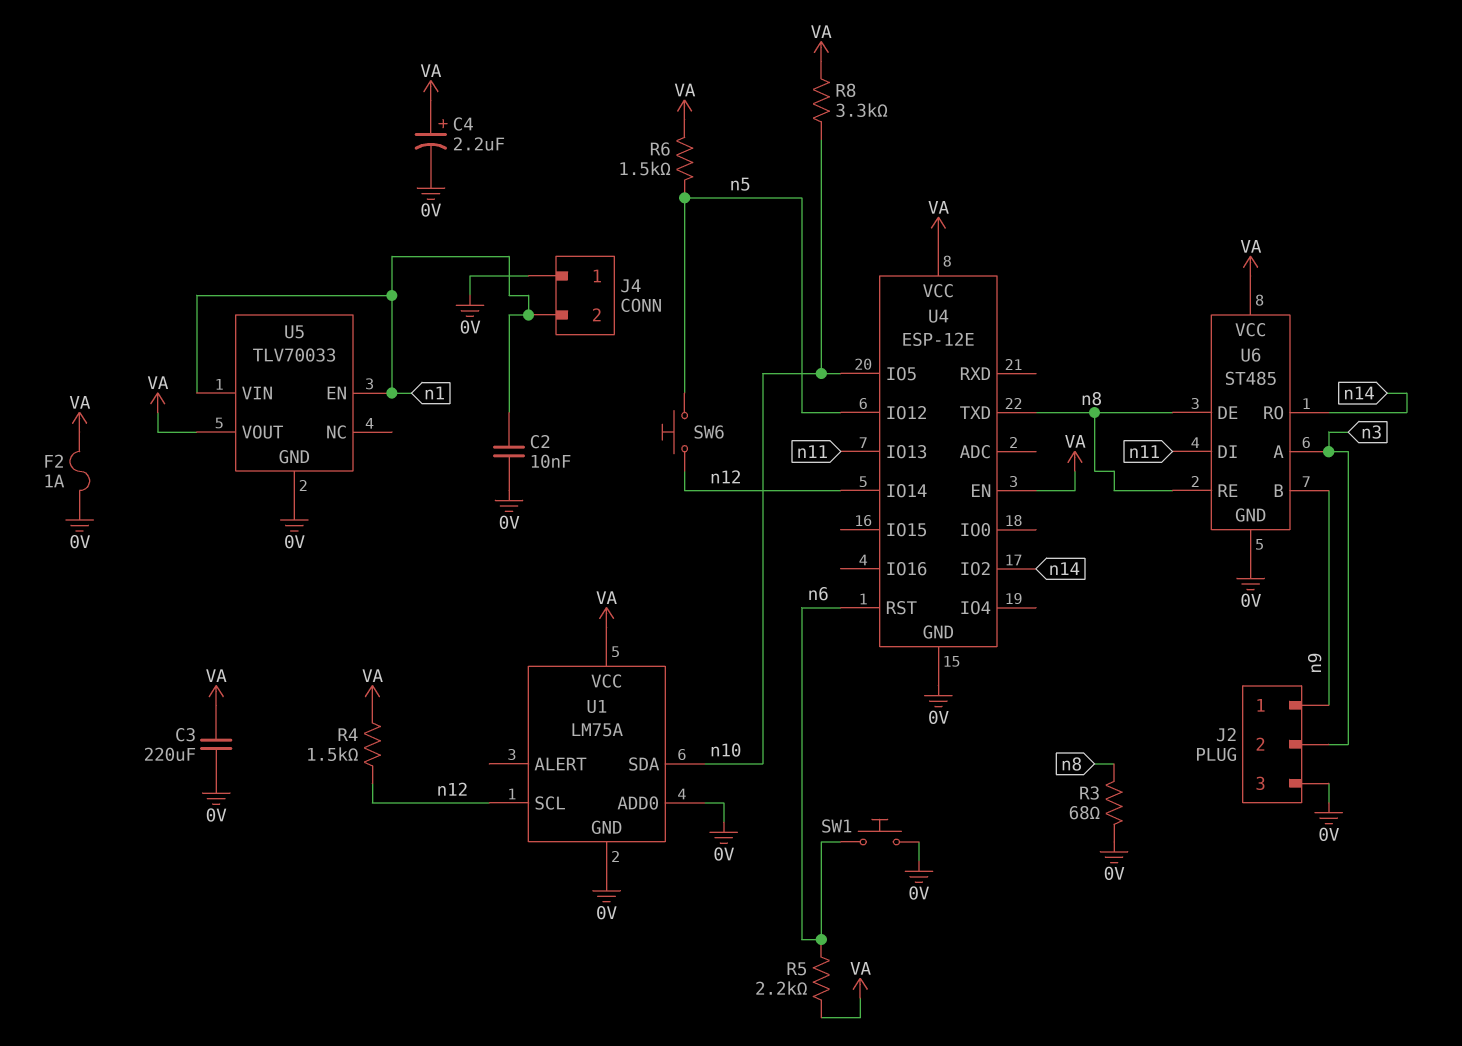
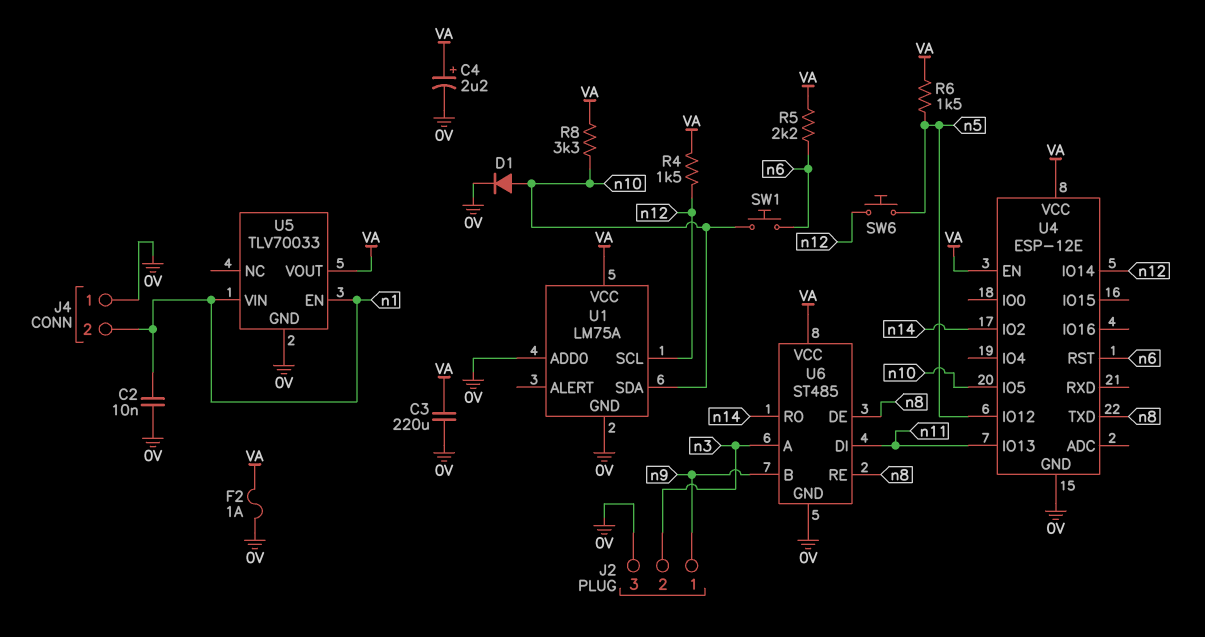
D1: none -> diode (A n10, K 0V)
R3: 68 (0V, n8) -> none
SW1: button (0V, n6) -> button (n6, n10)

